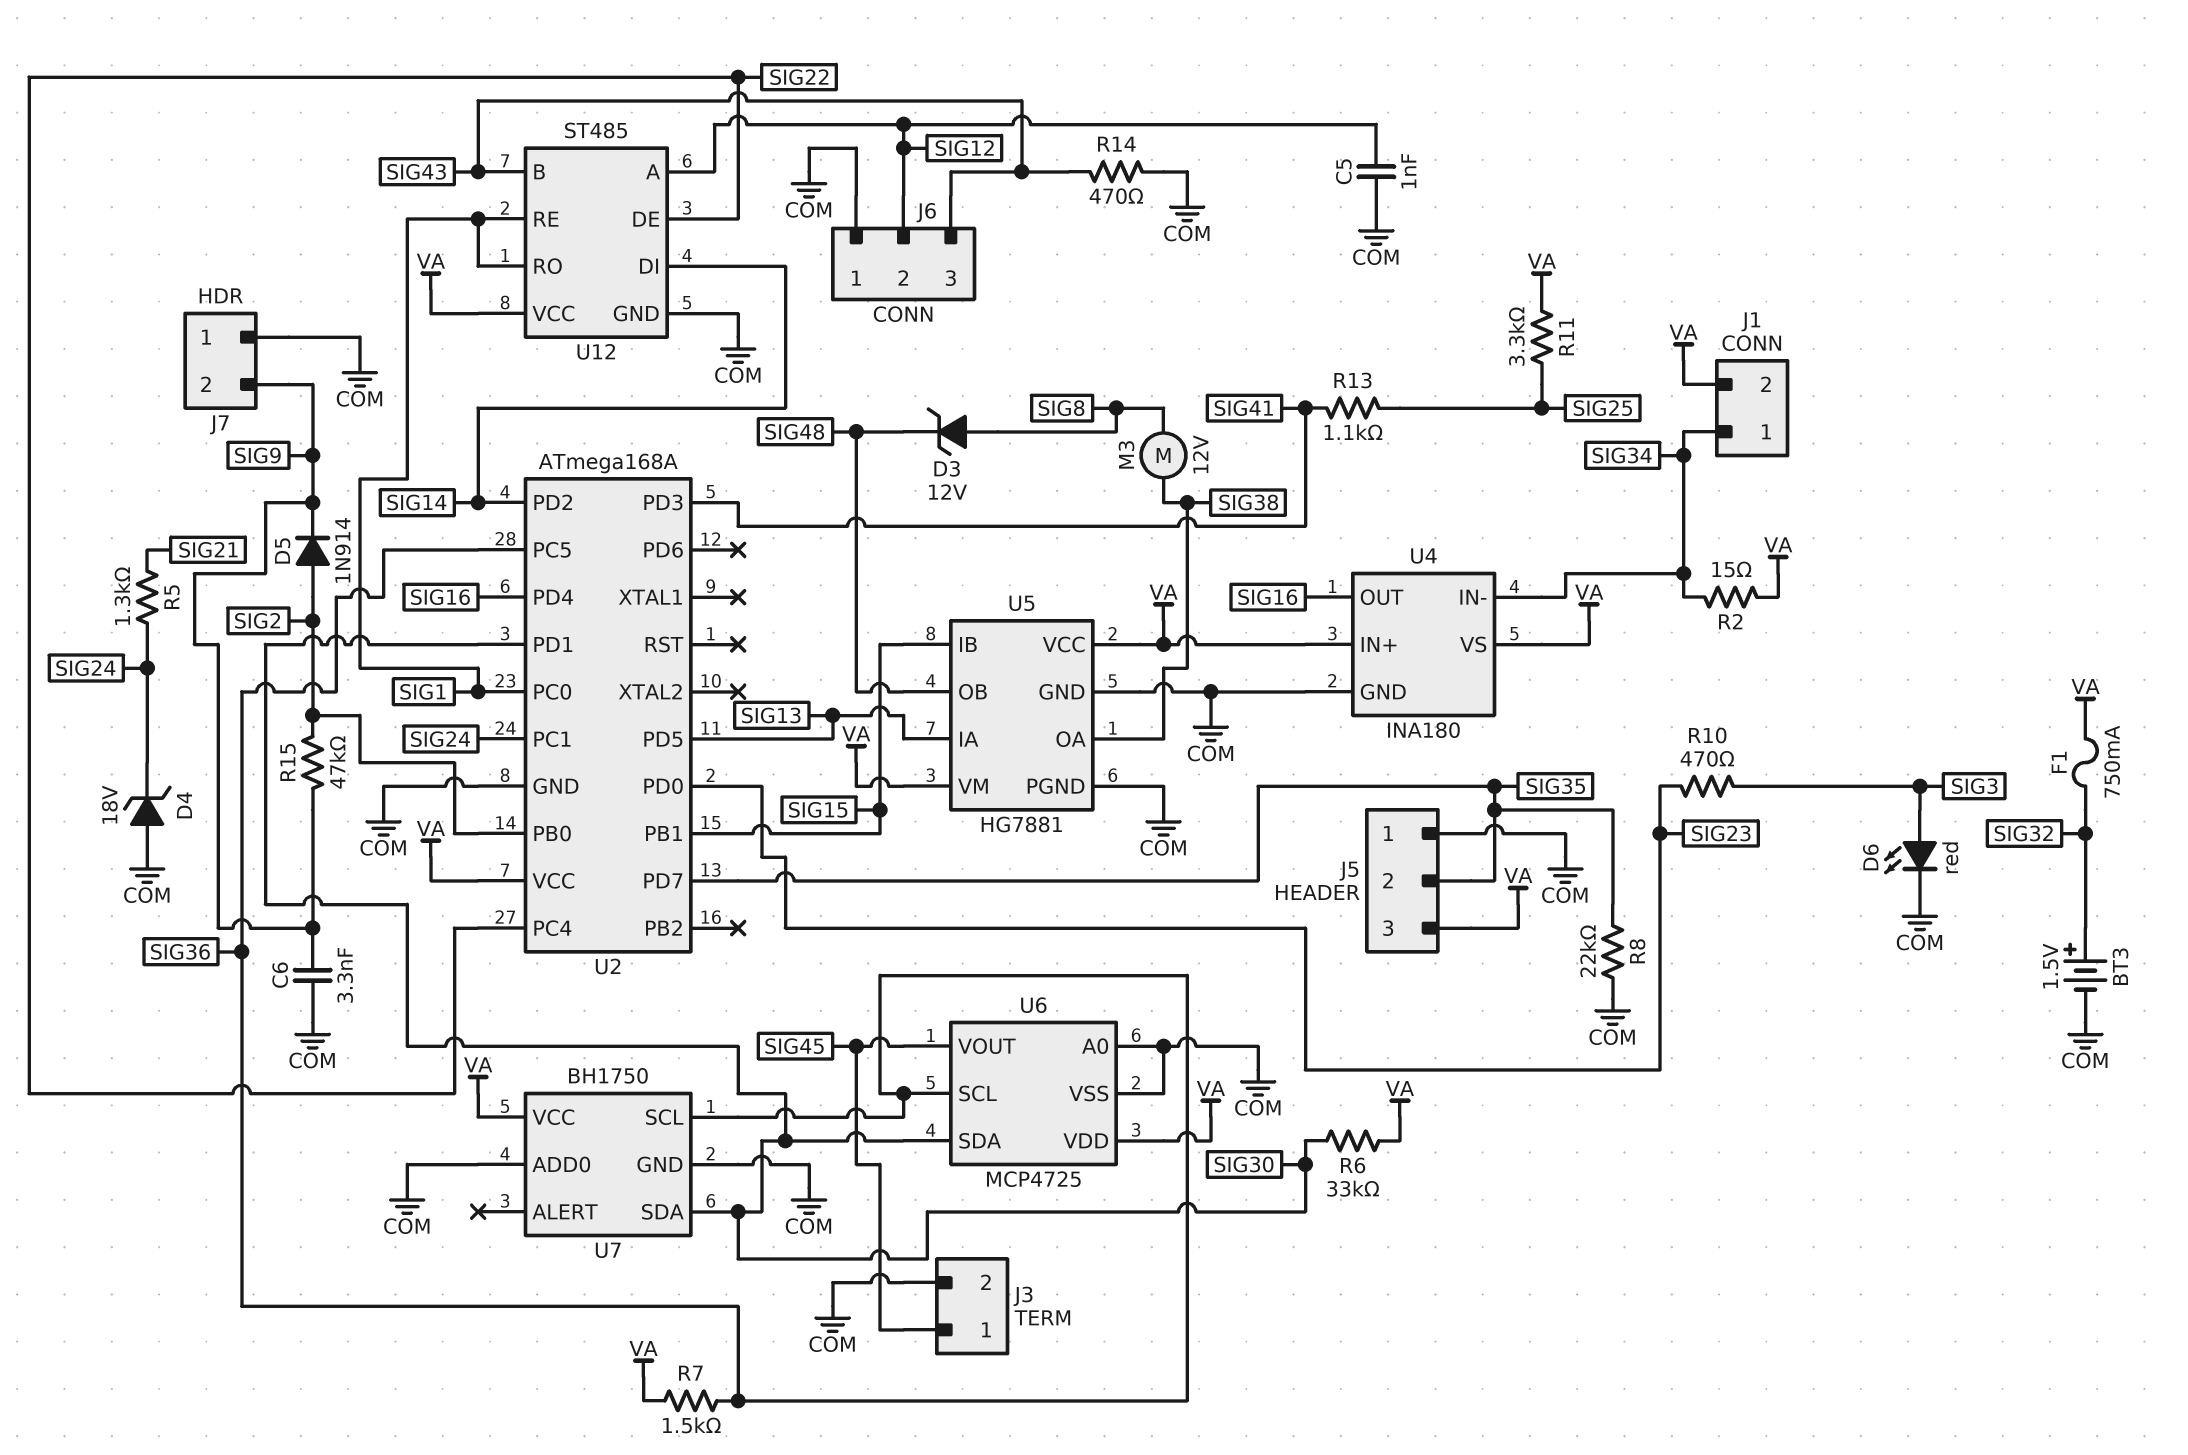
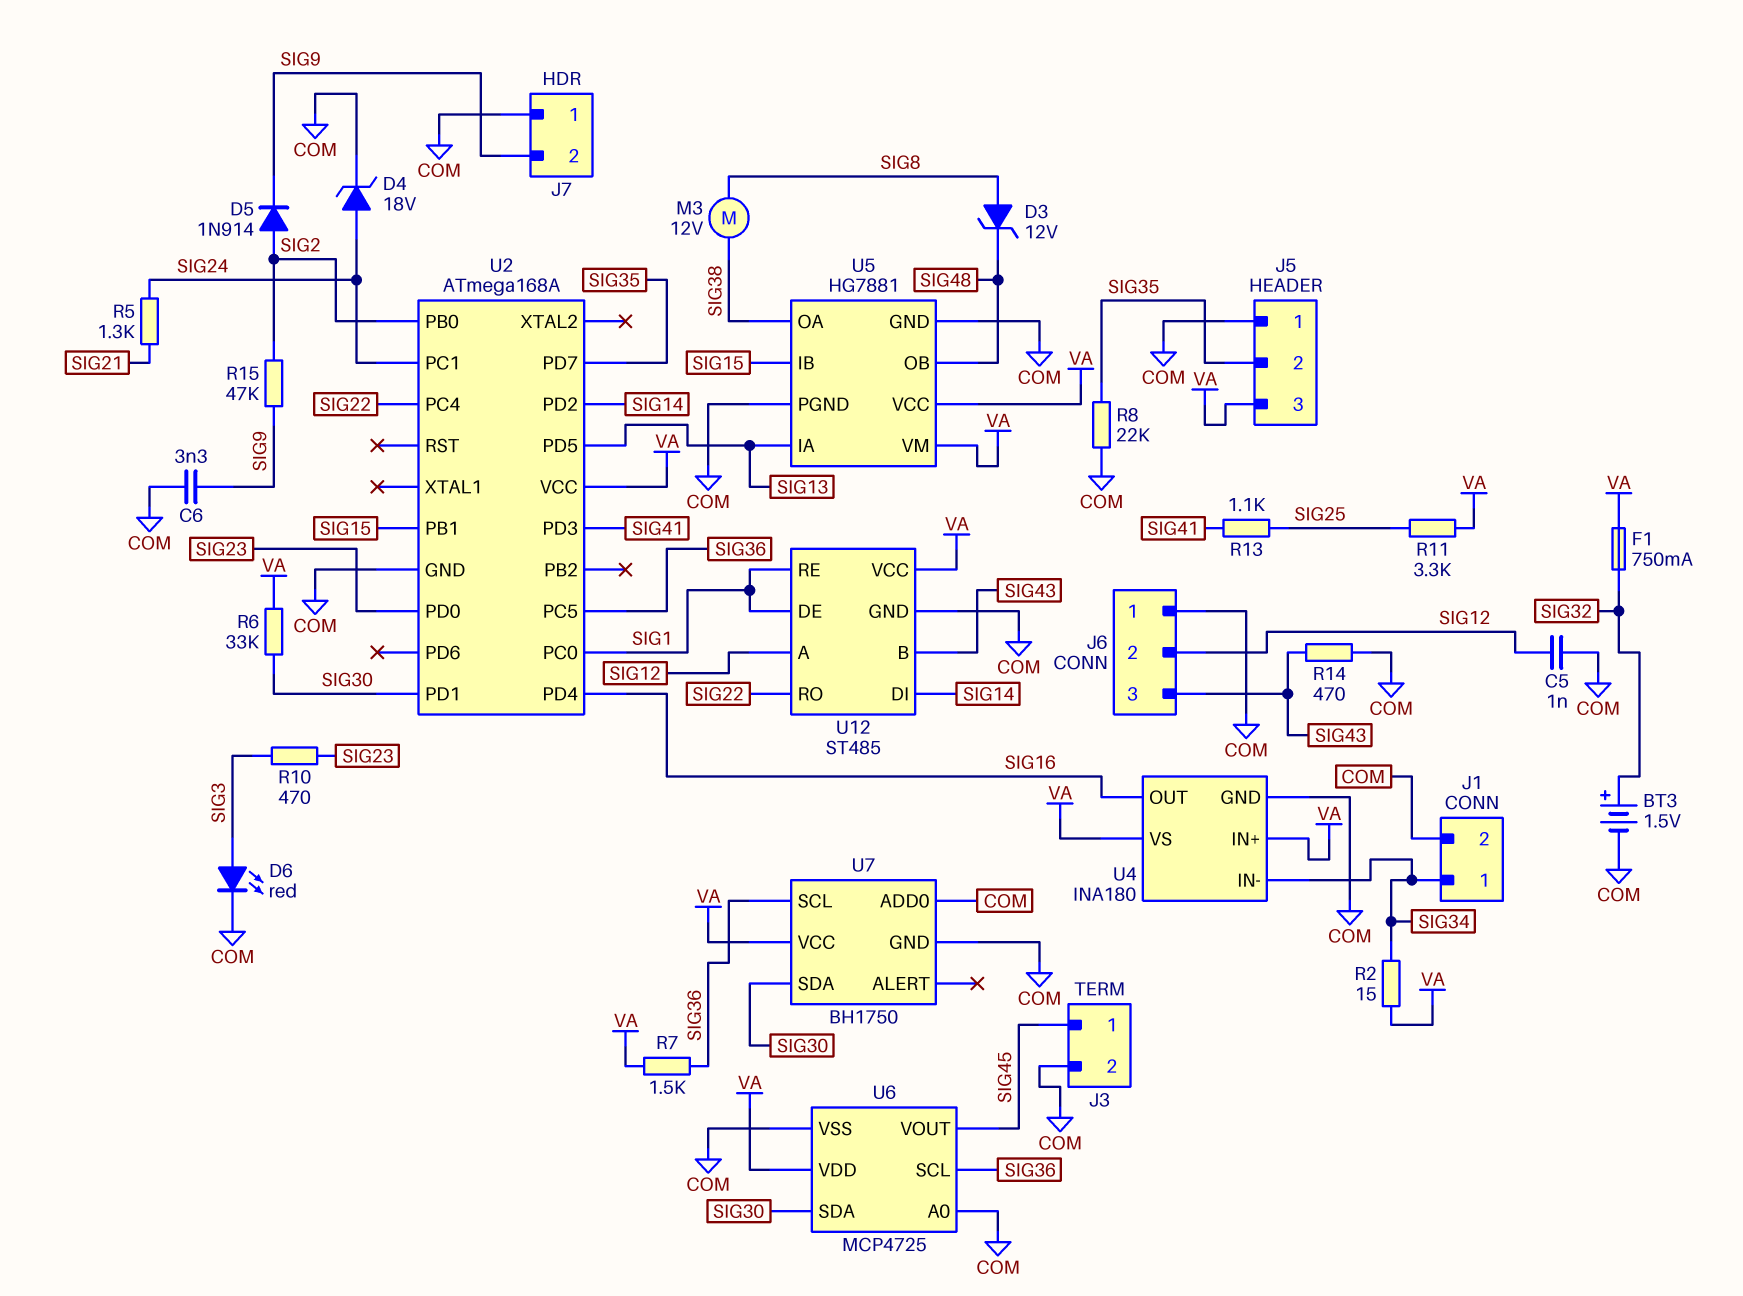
D4: zener 18V (A COM, K SIG24) -> zener 18V (A SIG24, K COM)
J1 pin 2: VA -> COM
U12 pin DE: SIG22 -> SIG1
U12 pin RO: SIG1 -> SIG22

